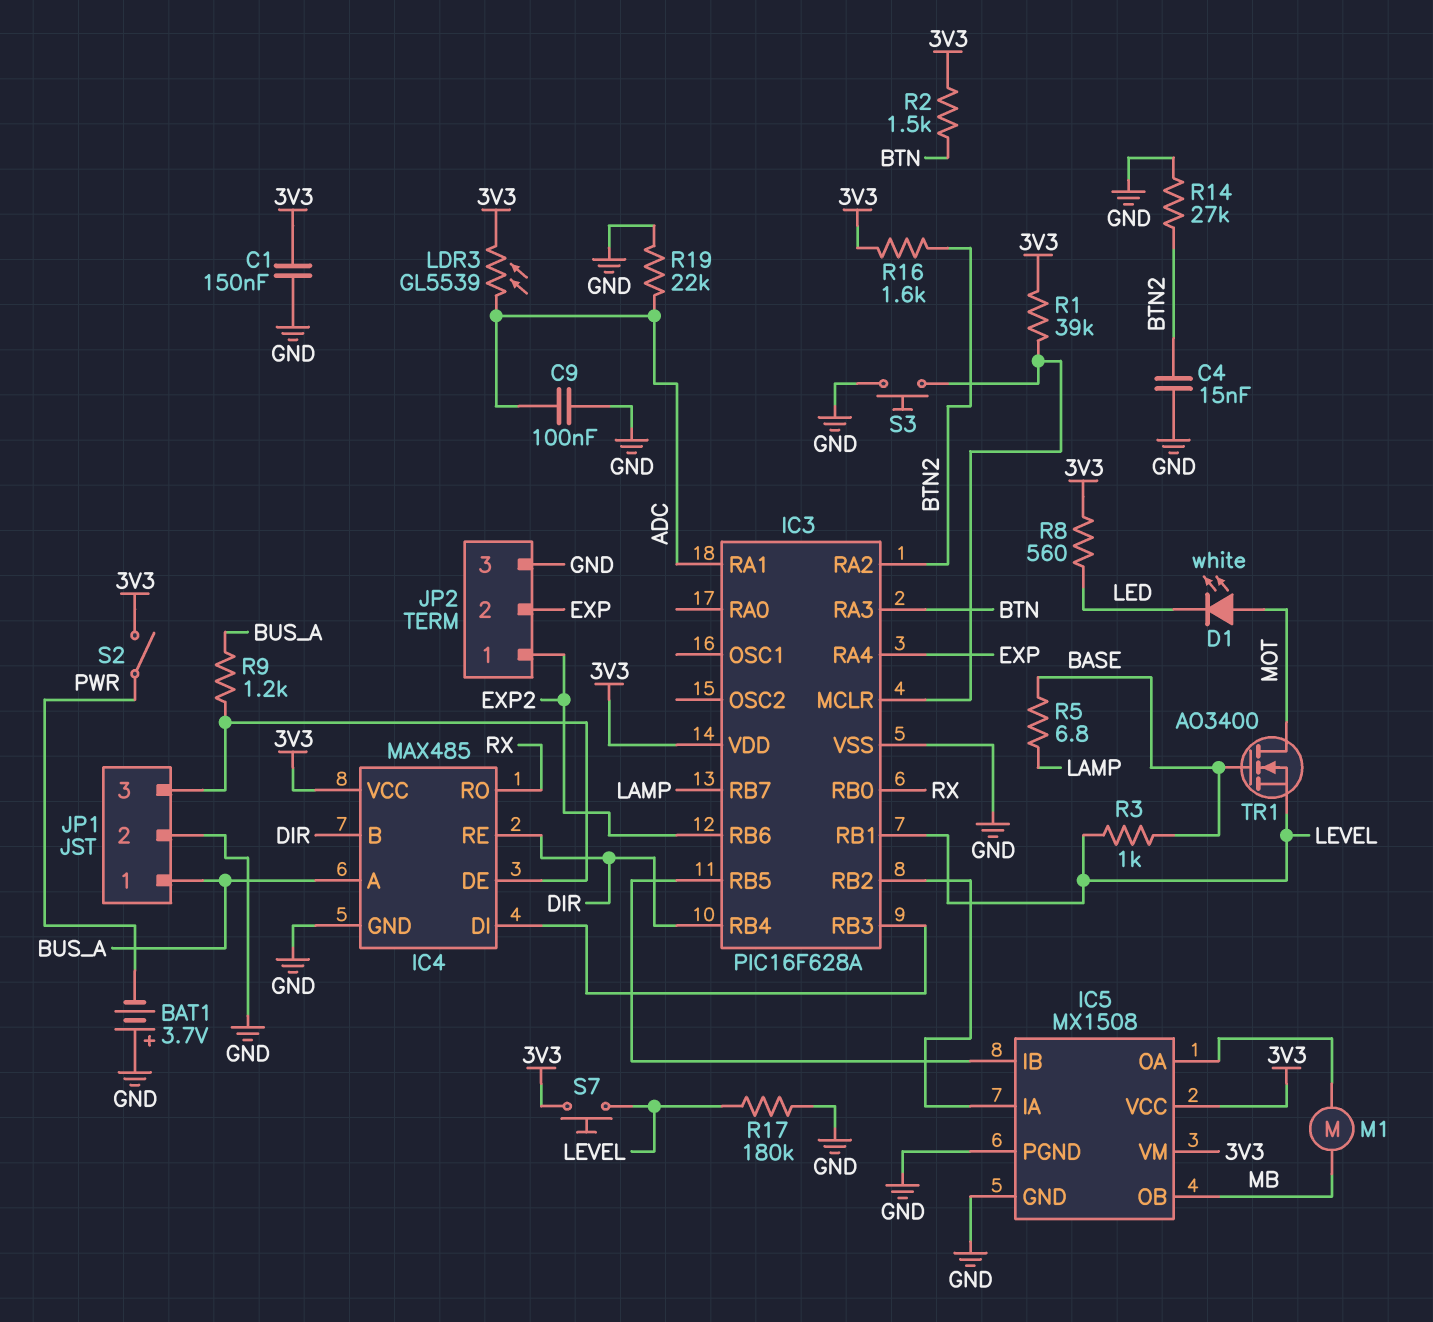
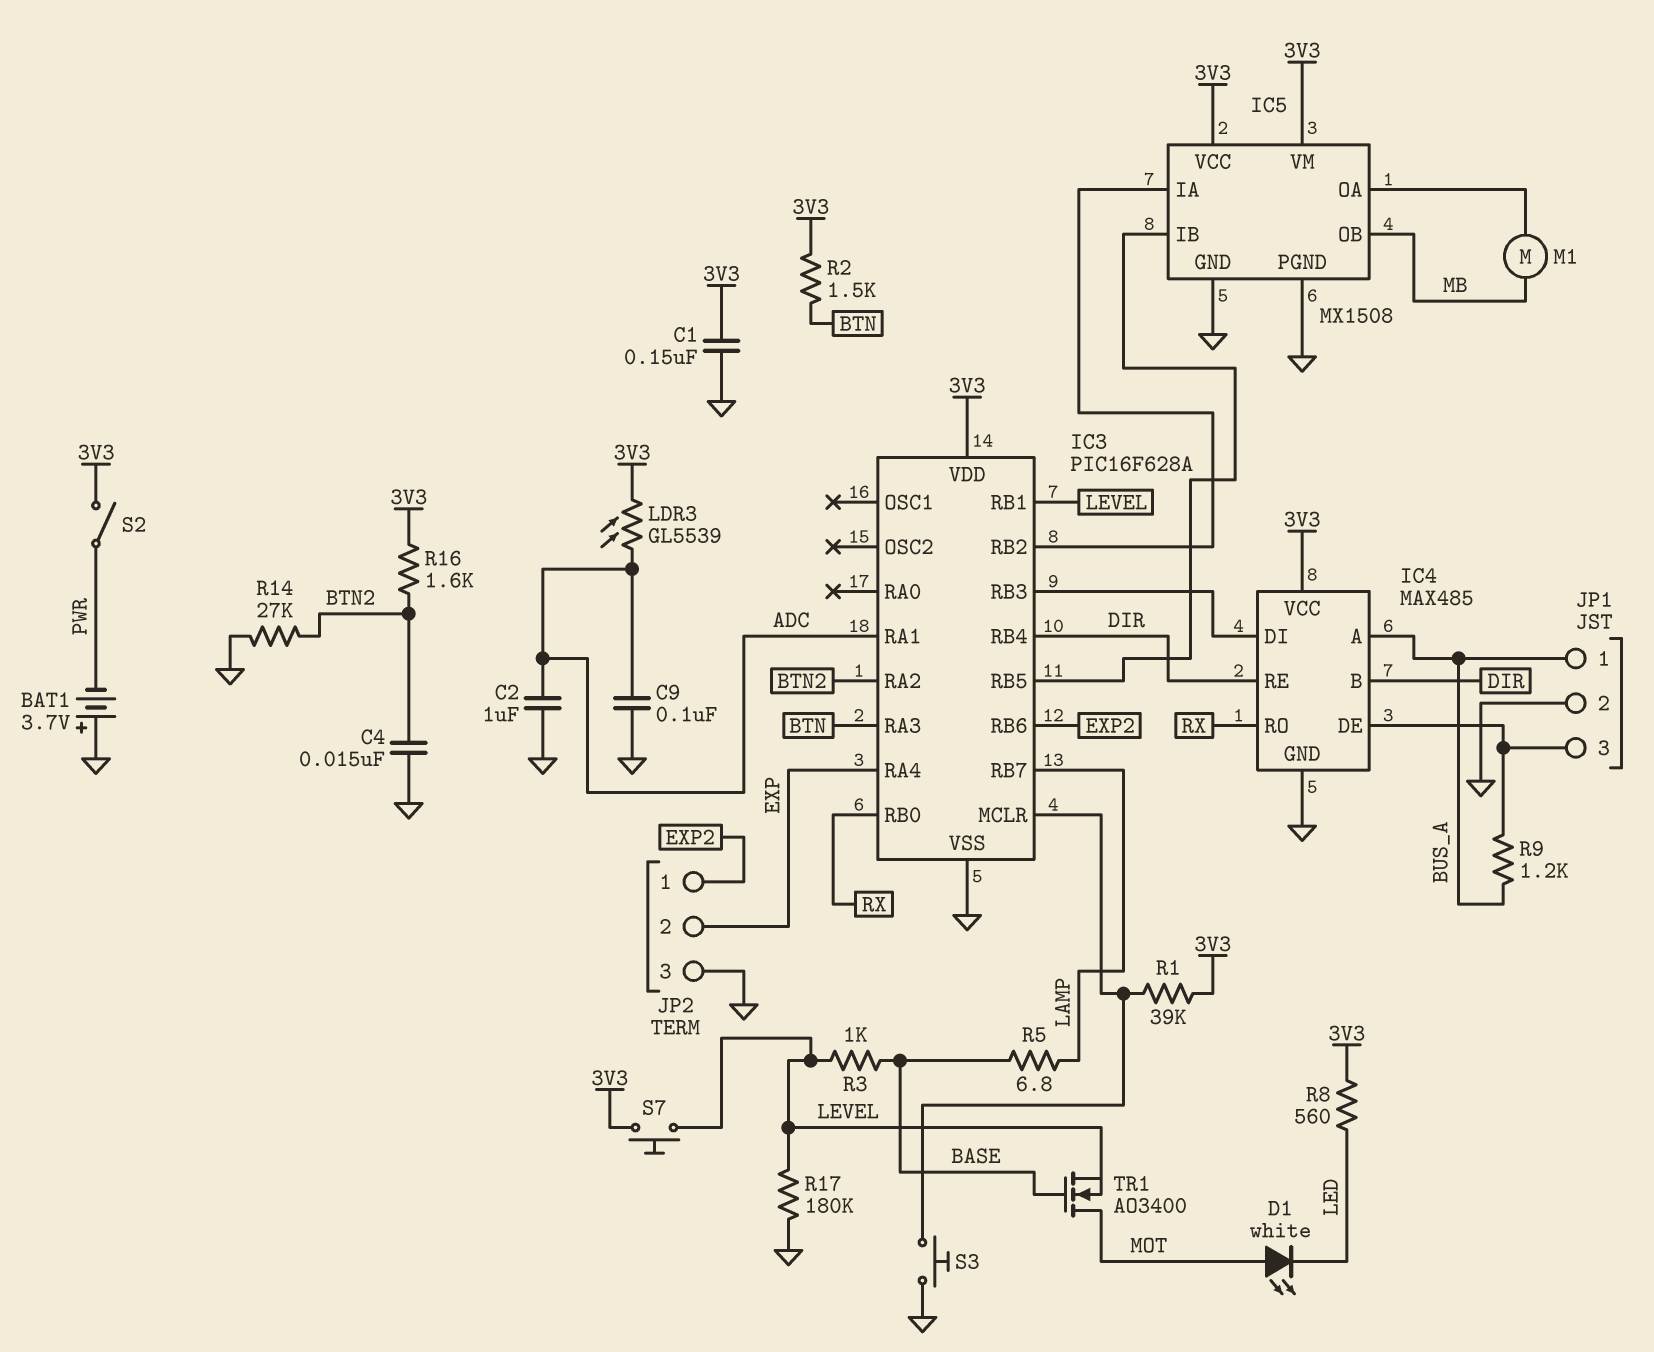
C2: none -> 1uF (ADC, GND)
R19: 22k (ADC, GND) -> none

